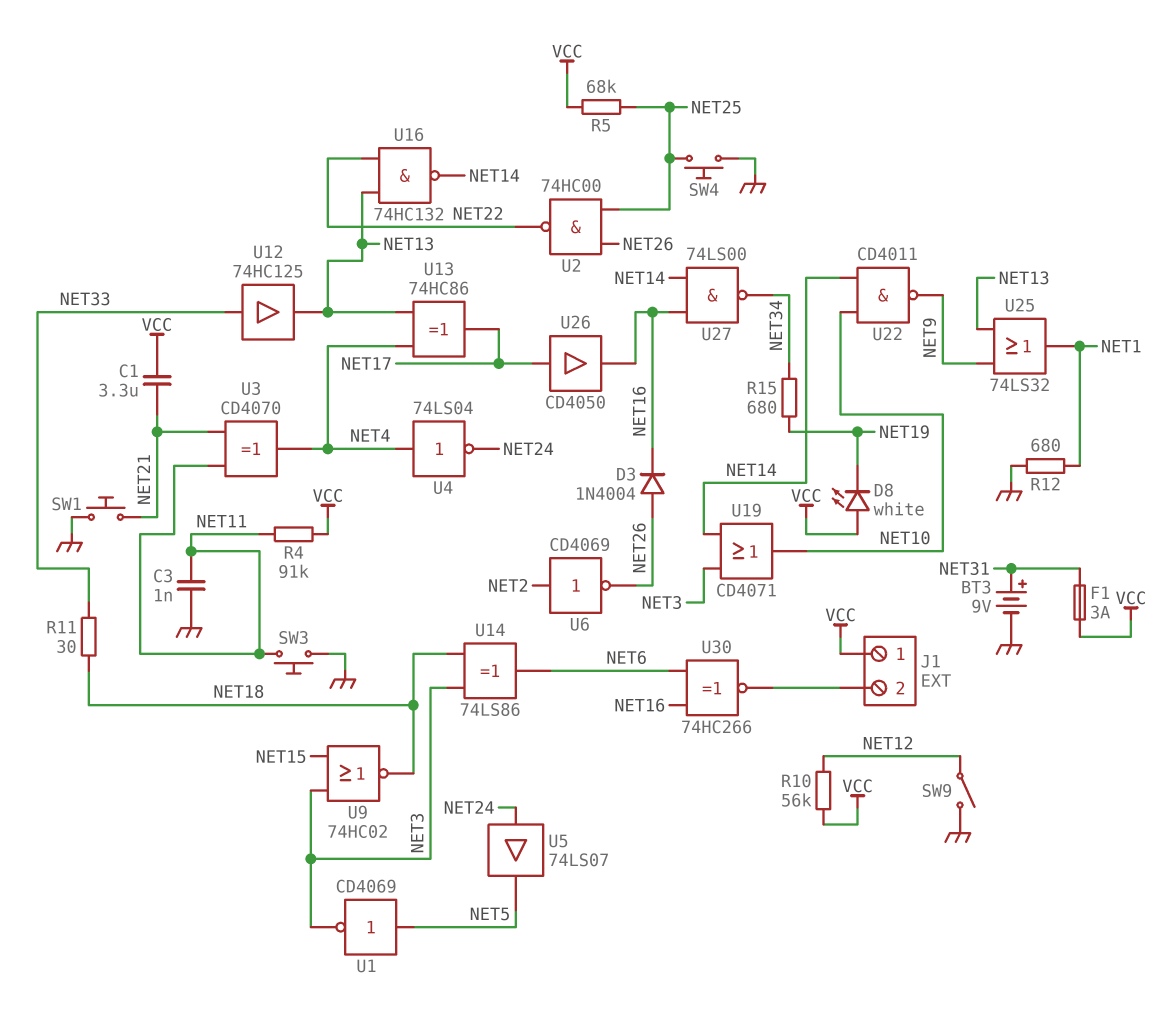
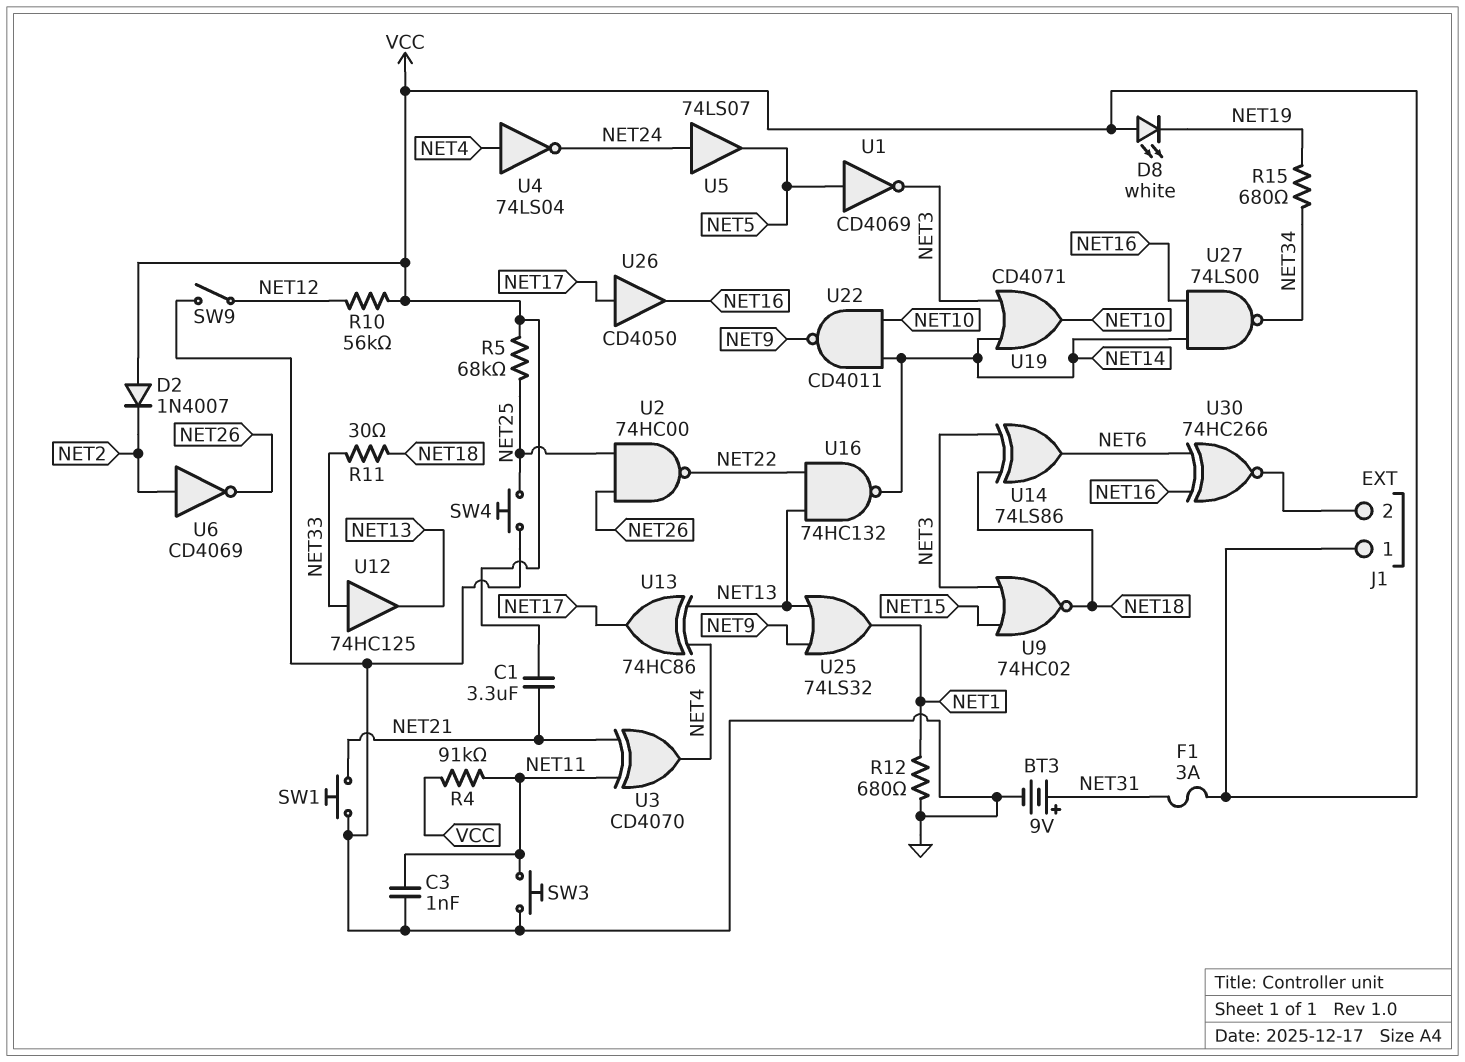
D2: none -> diode 1N4007 (A VCC, K NET2)
D3: diode 1N4004 (A NET26, K NET16) -> none

